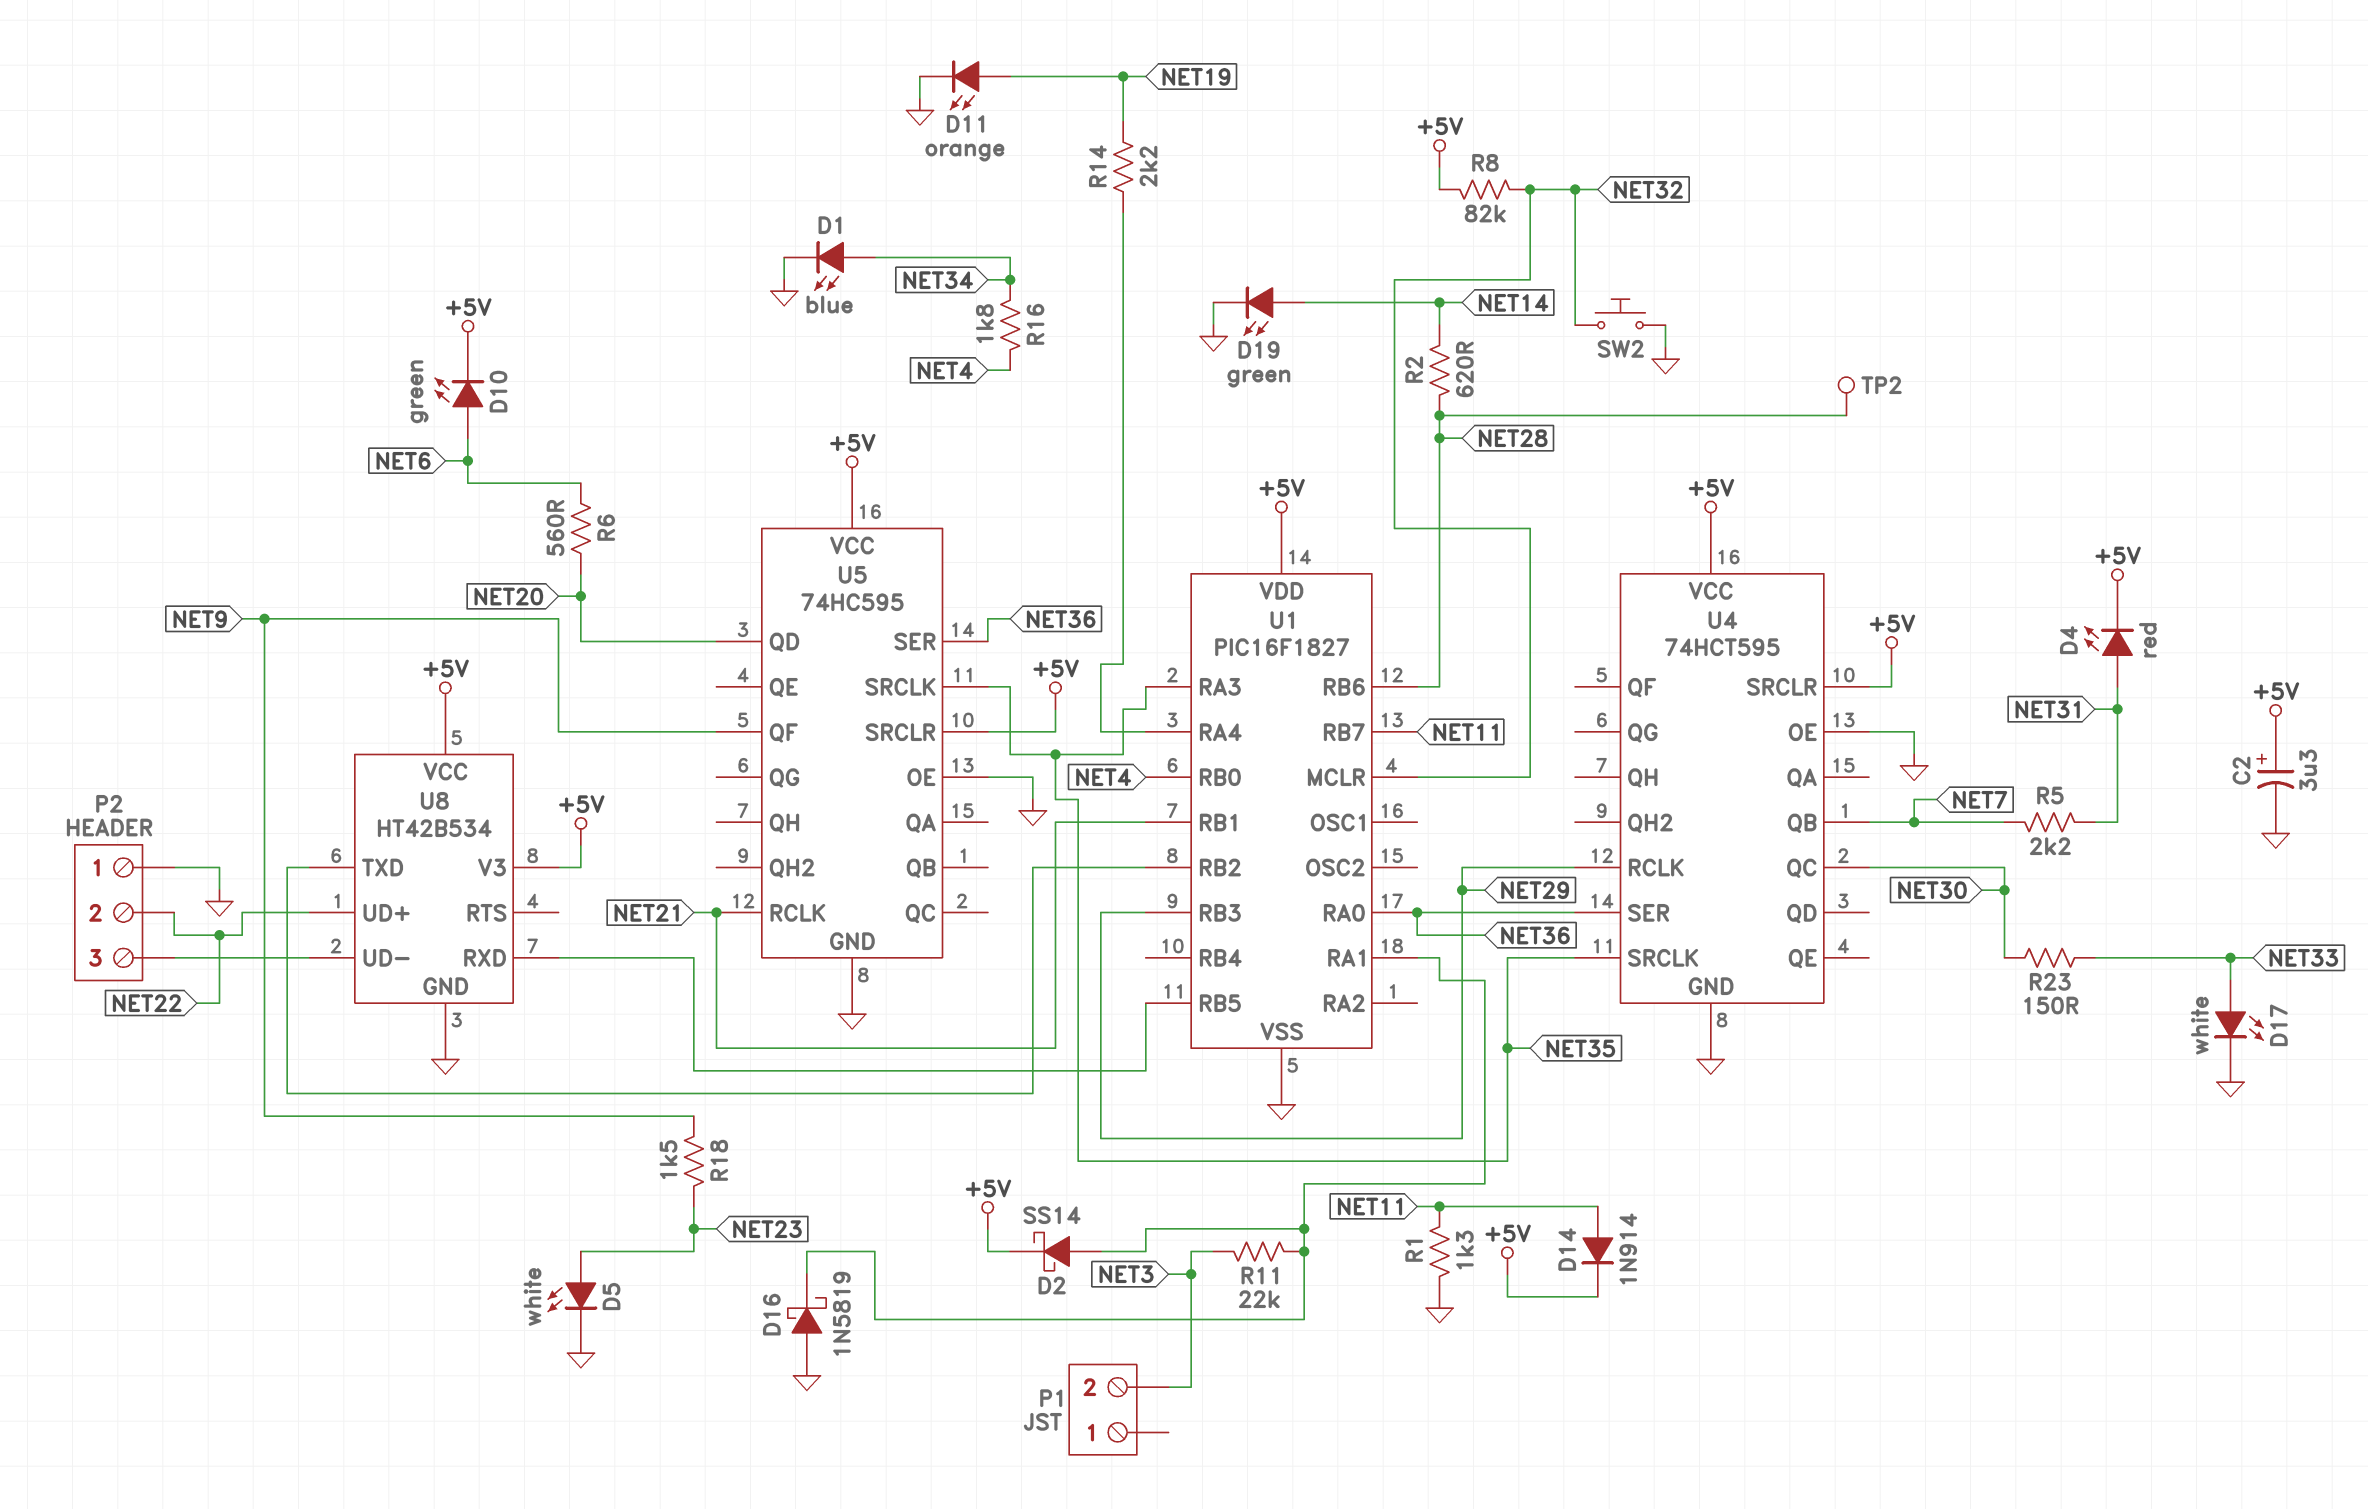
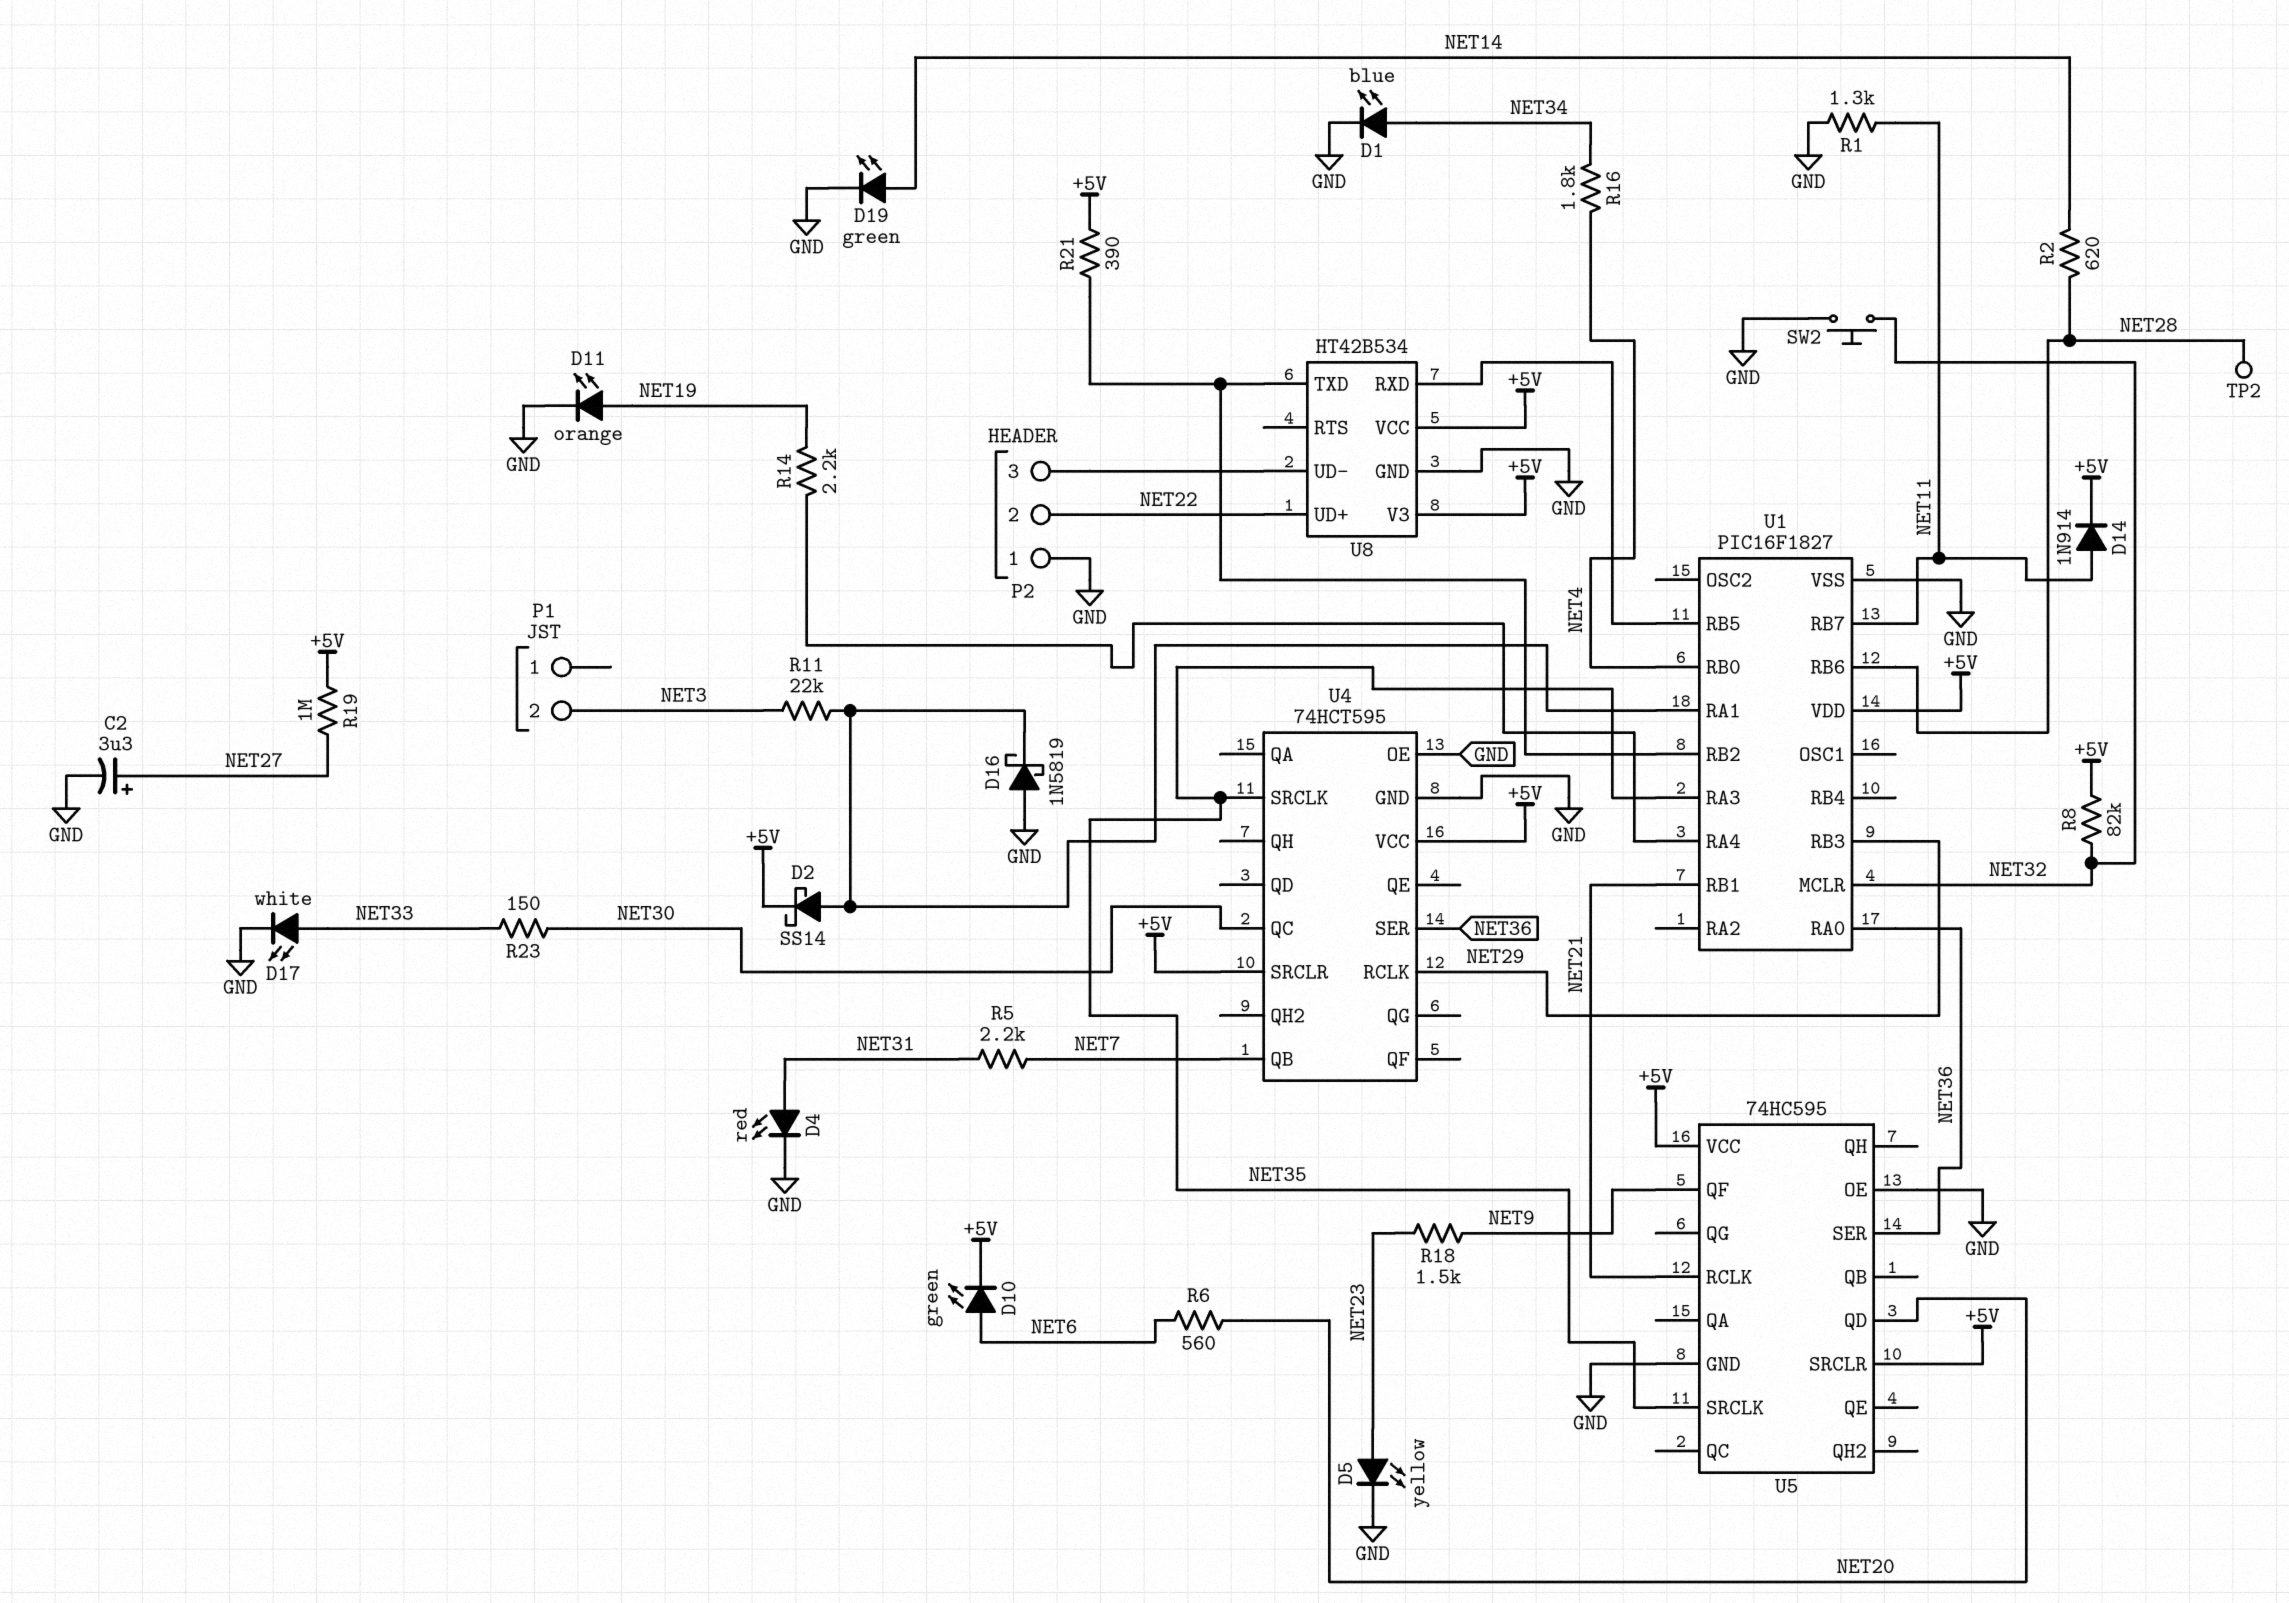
C2: 3.3uF (plus +5V, minus GND) -> 3.3uF (plus NET27, minus GND)
D4: LED red (A NET31, K +5V) -> LED red (A NET31, K GND)
D5: LED white (A NET23, K GND) -> LED yellow (A NET23, K GND)
R19: none -> 1M (+5V, NET27)
R21: none -> 390 (+5V, U1/RB2)

